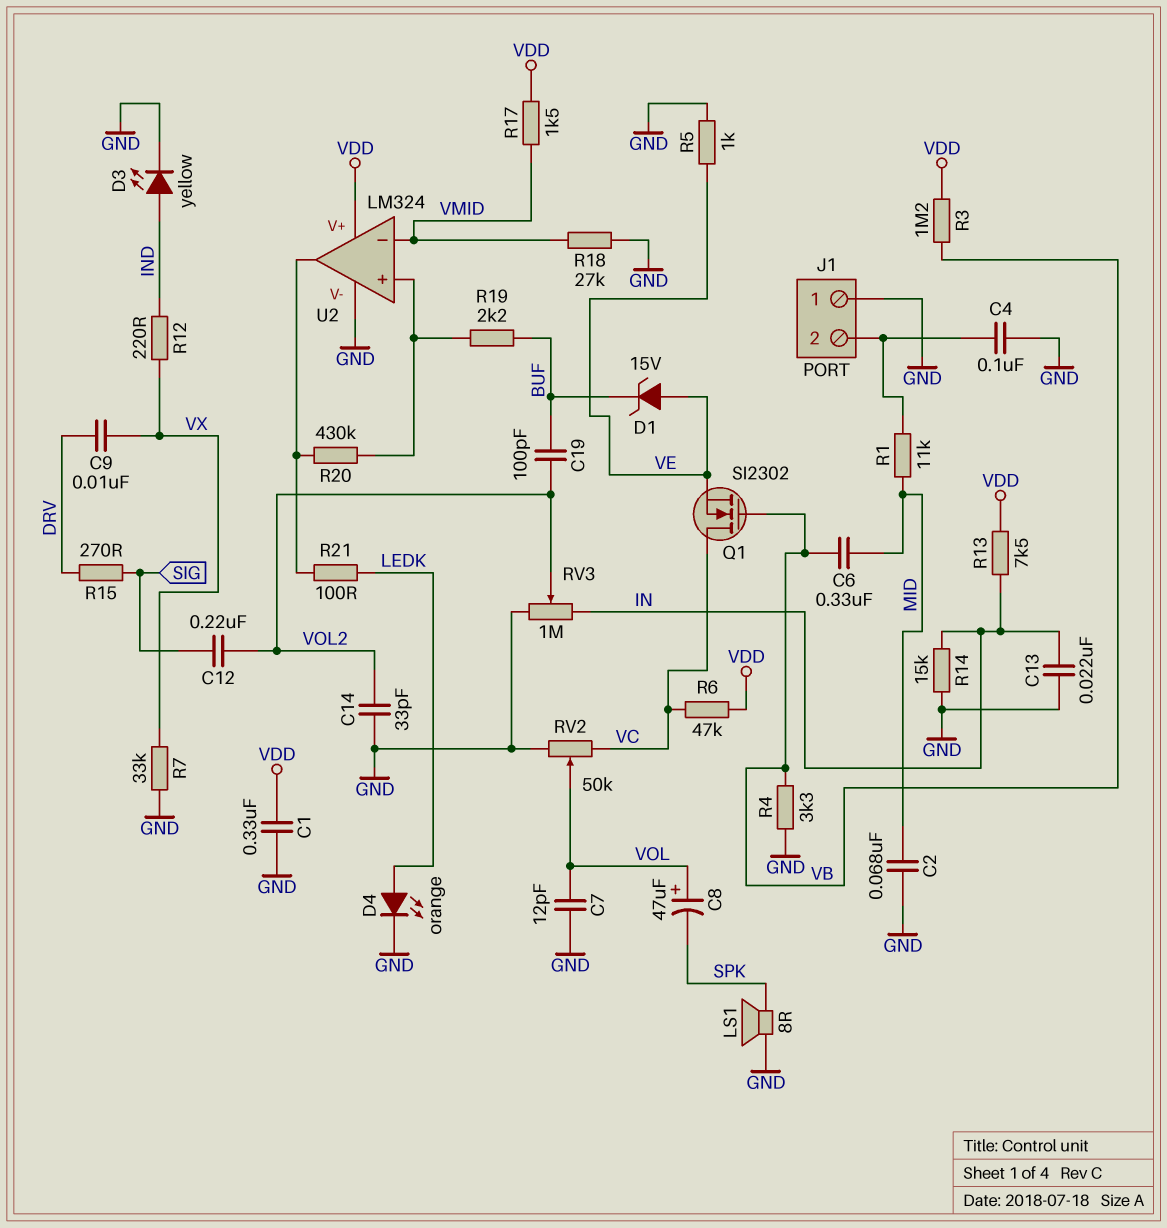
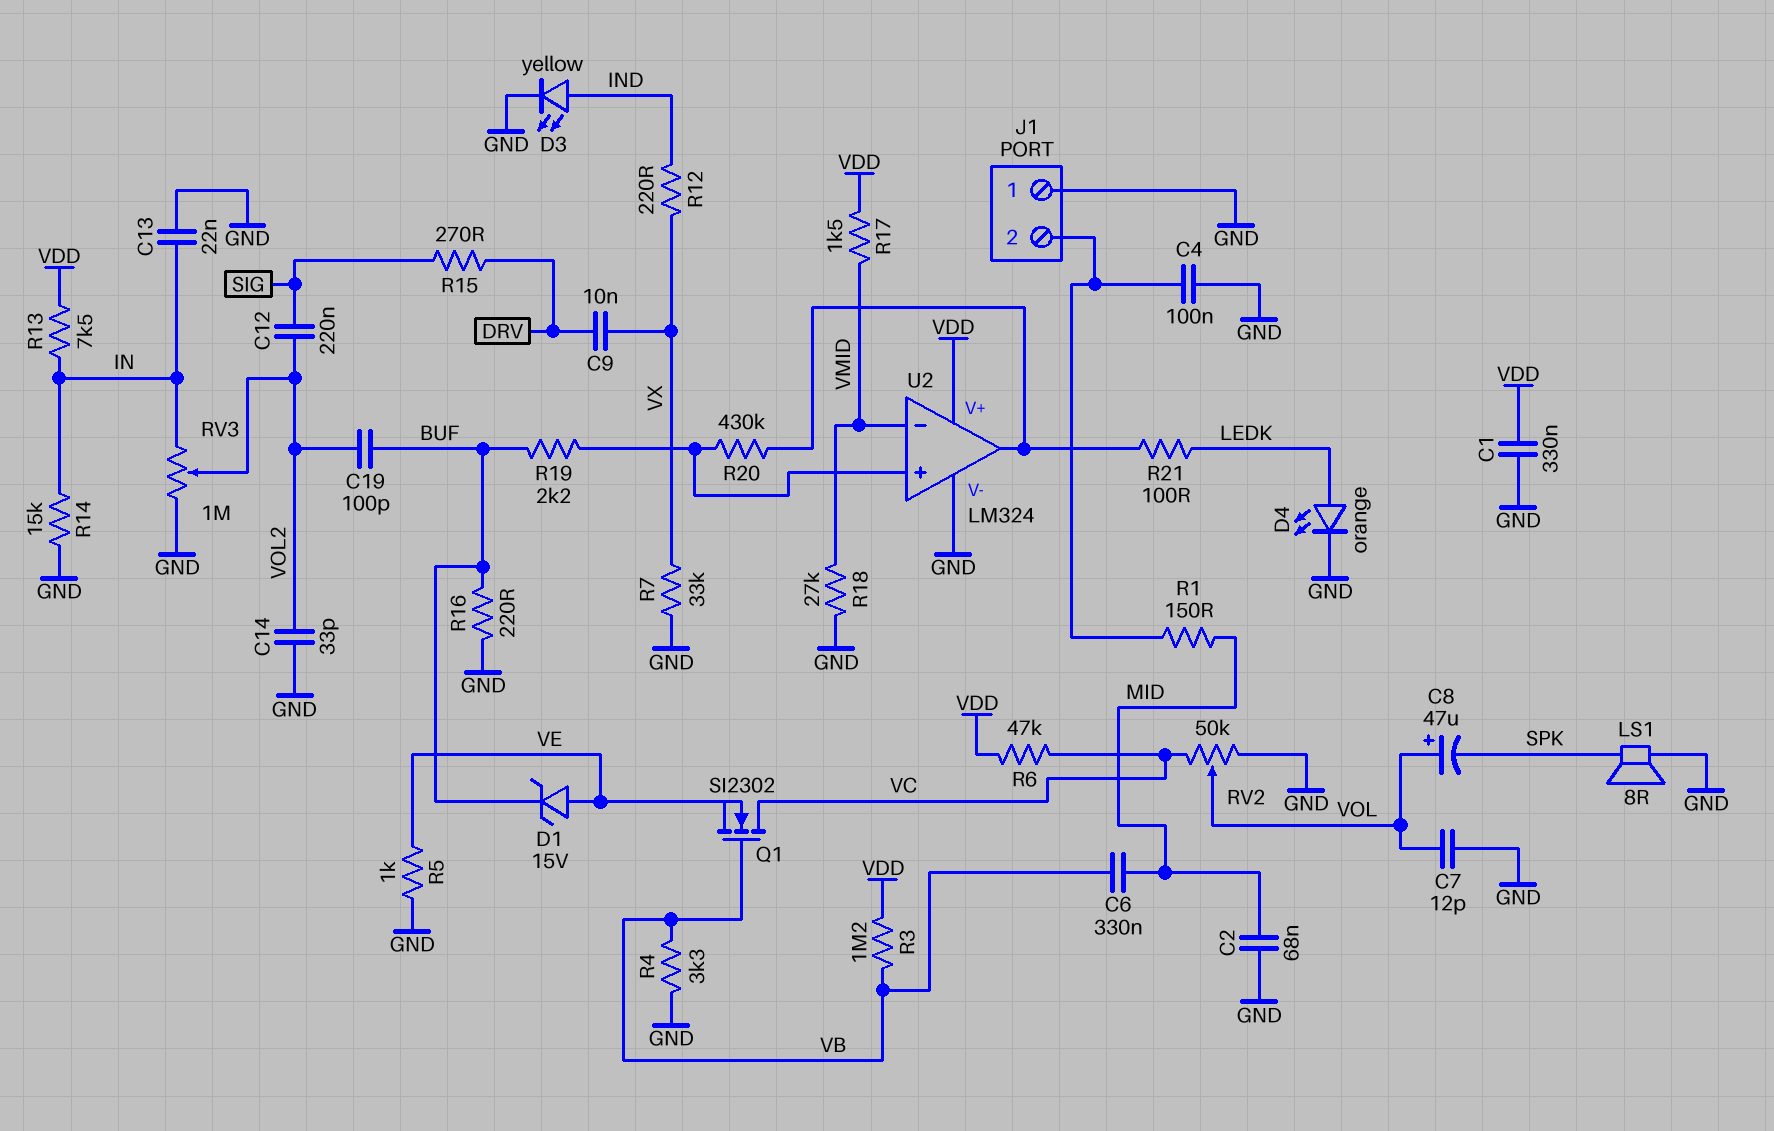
R1: 11k (J1/2, MID) -> 150 (J1/2, MID)
R16: none -> 220 (BUF, GND)

